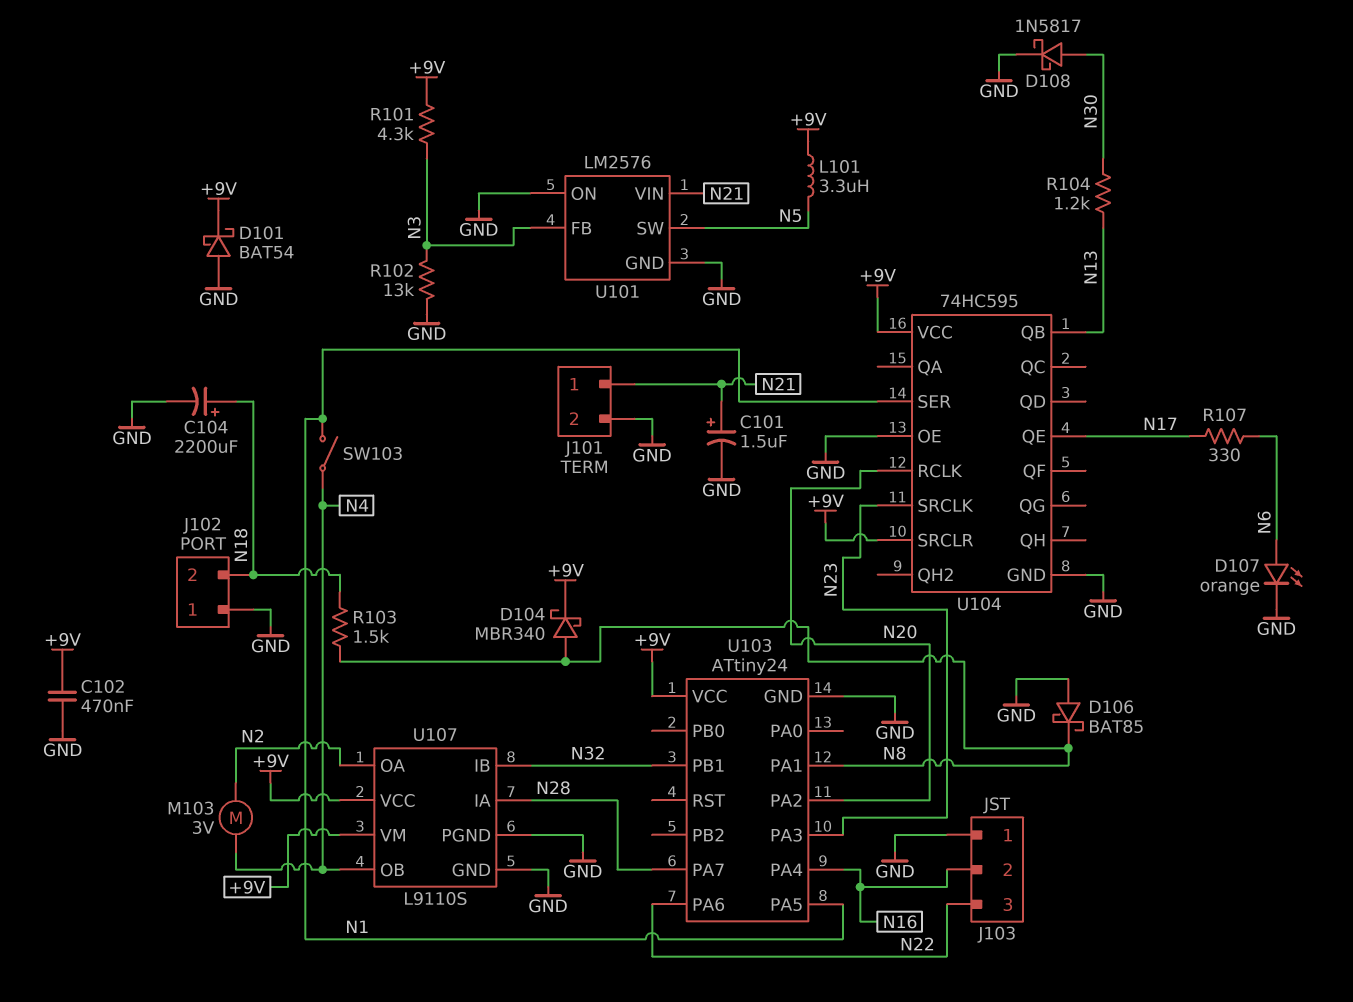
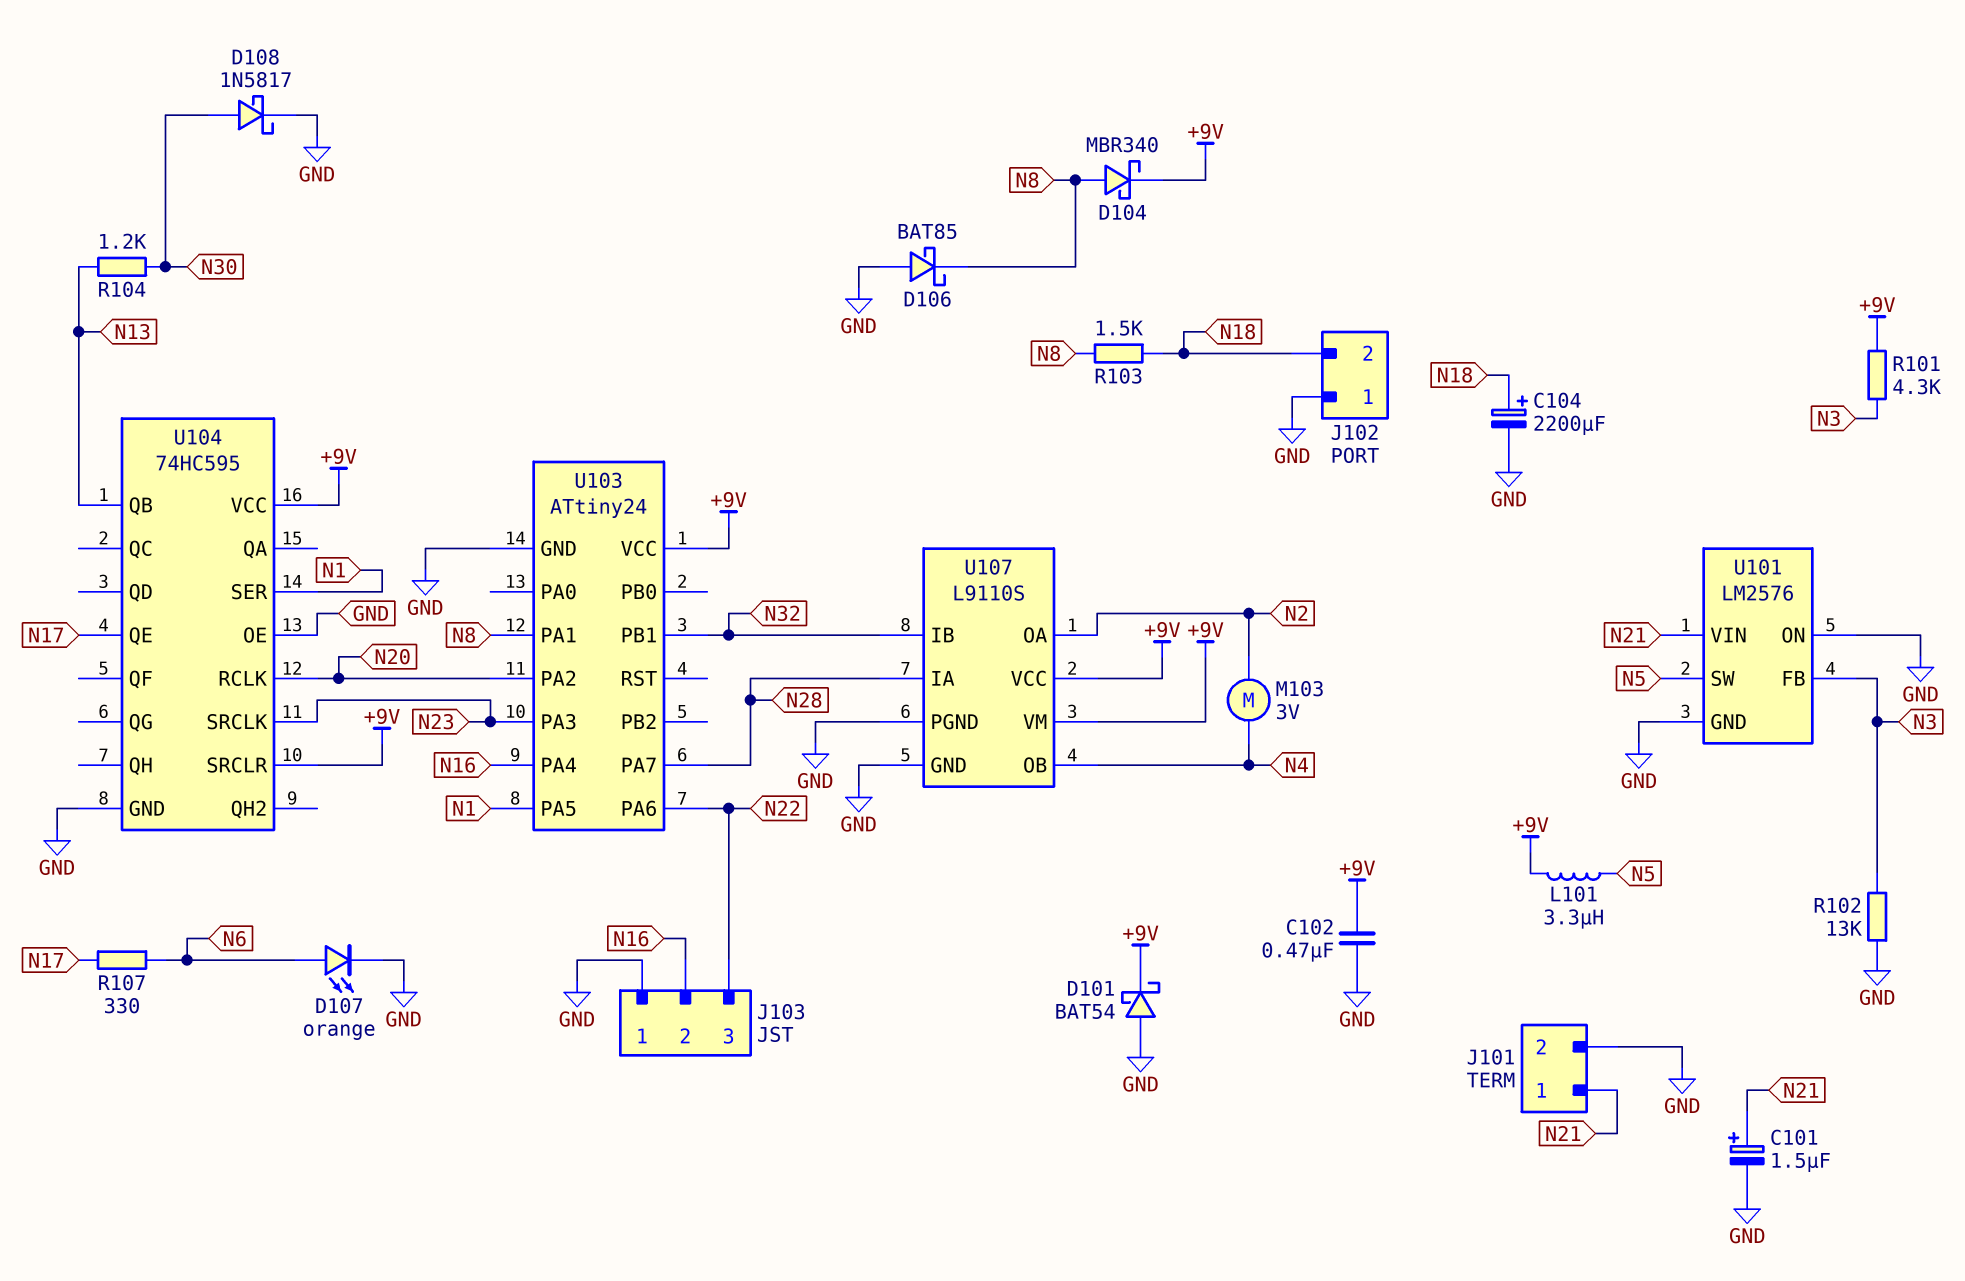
SW103: switch (N1, N4) -> none

